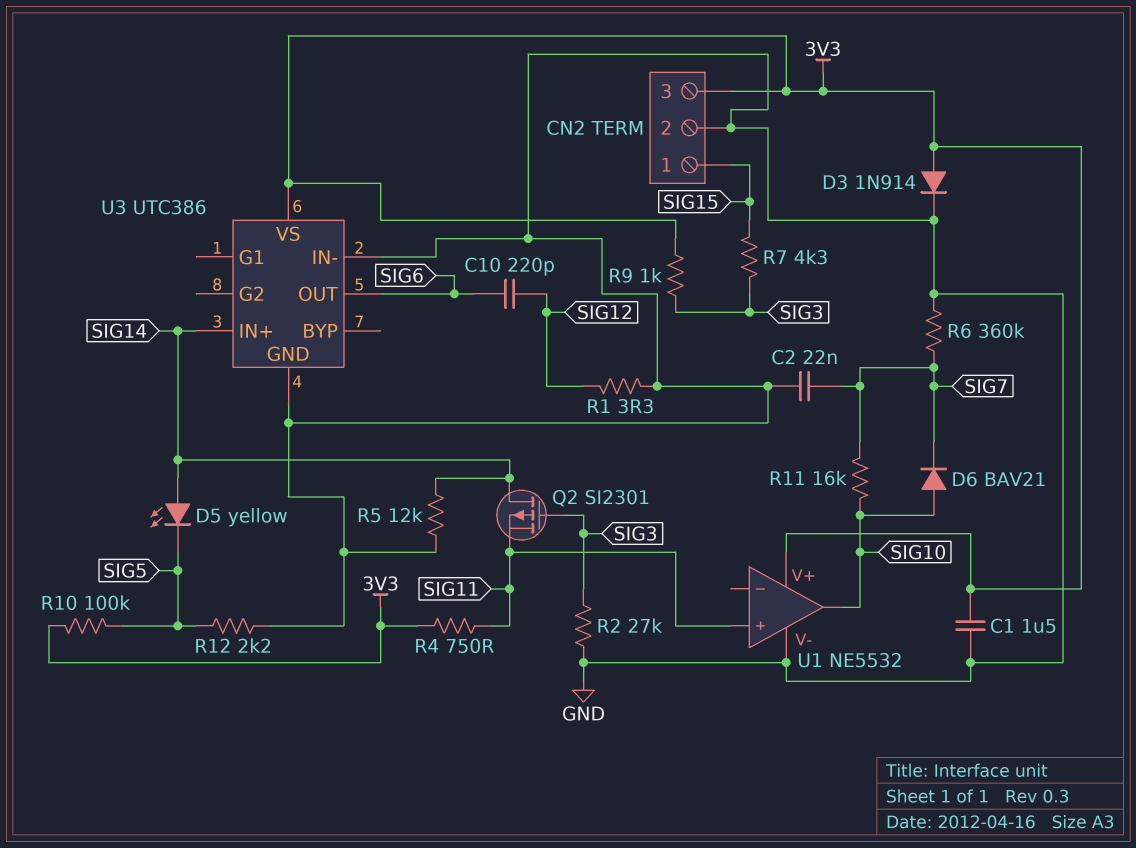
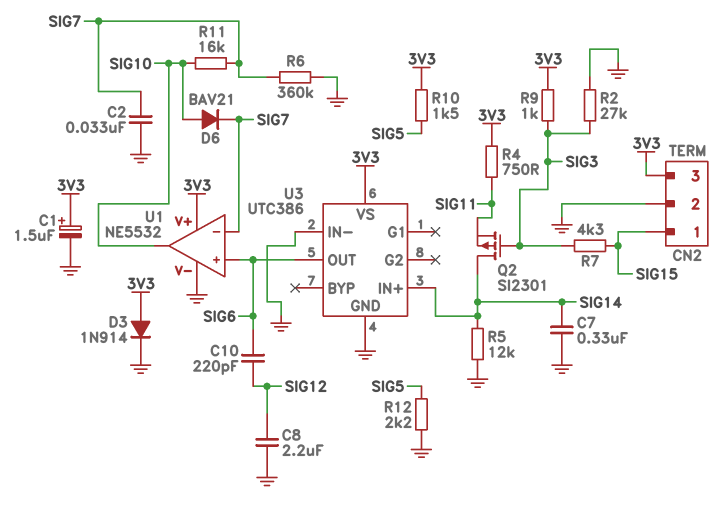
C1: 1.5uF (3V3, GND) -> 1.5uF (plus 3V3, minus GND)
C2: 22nF (GND, SIG7) -> 33nF (GND, SIG7)
C7: none -> 330nF (GND, SIG14)
C8: none -> 2.2uF (GND, SIG12)
D5: LED yellow (A SIG14, K SIG5) -> none
R1: 3.3 (GND, SIG12) -> none
R10: 100k (3V3, SIG5) -> 1.5k (3V3, SIG5)
U1 pin in+: SIG11 -> SIG6
U1 pin in-: none -> SIG7

